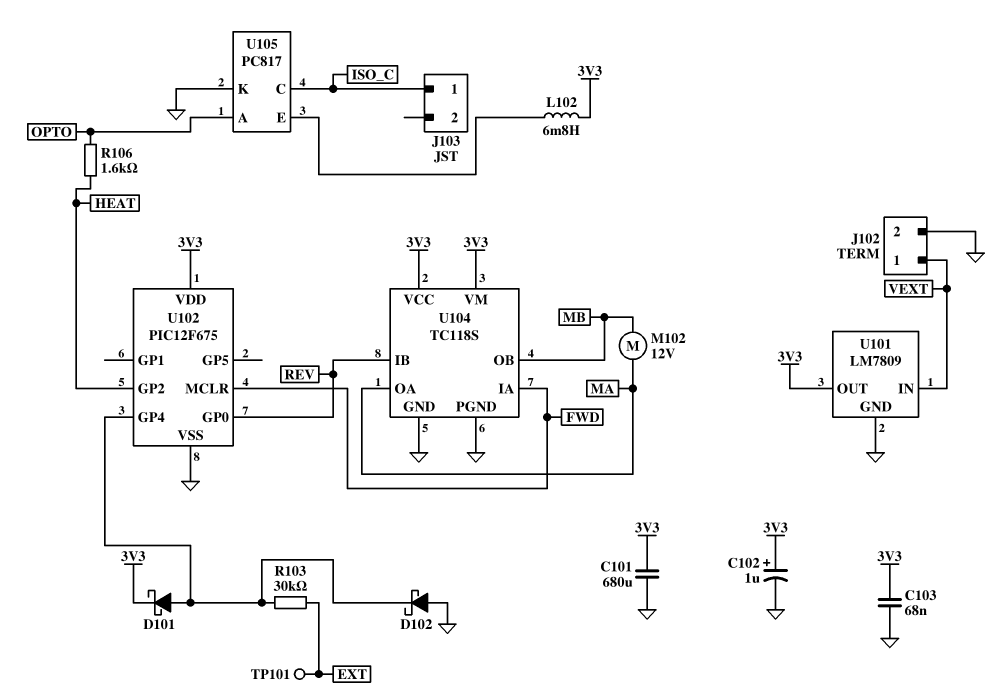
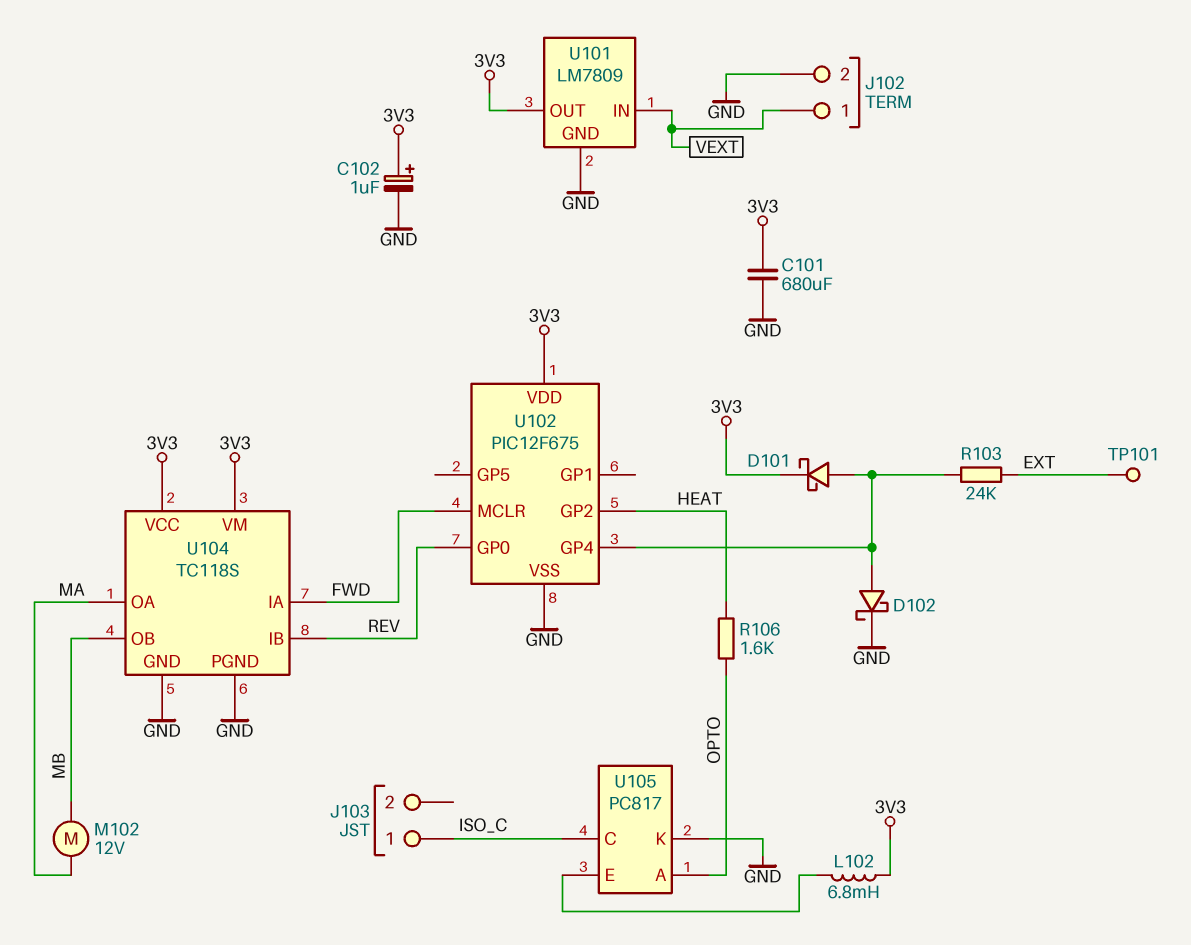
C103: 68nF (3V3, GND) -> none
D102: schottky (A GND, K U102/GP4) -> schottky (A U102/GP4, K GND)
R103: 30k (EXT, U102/GP4) -> 24k (EXT, U102/GP4)

